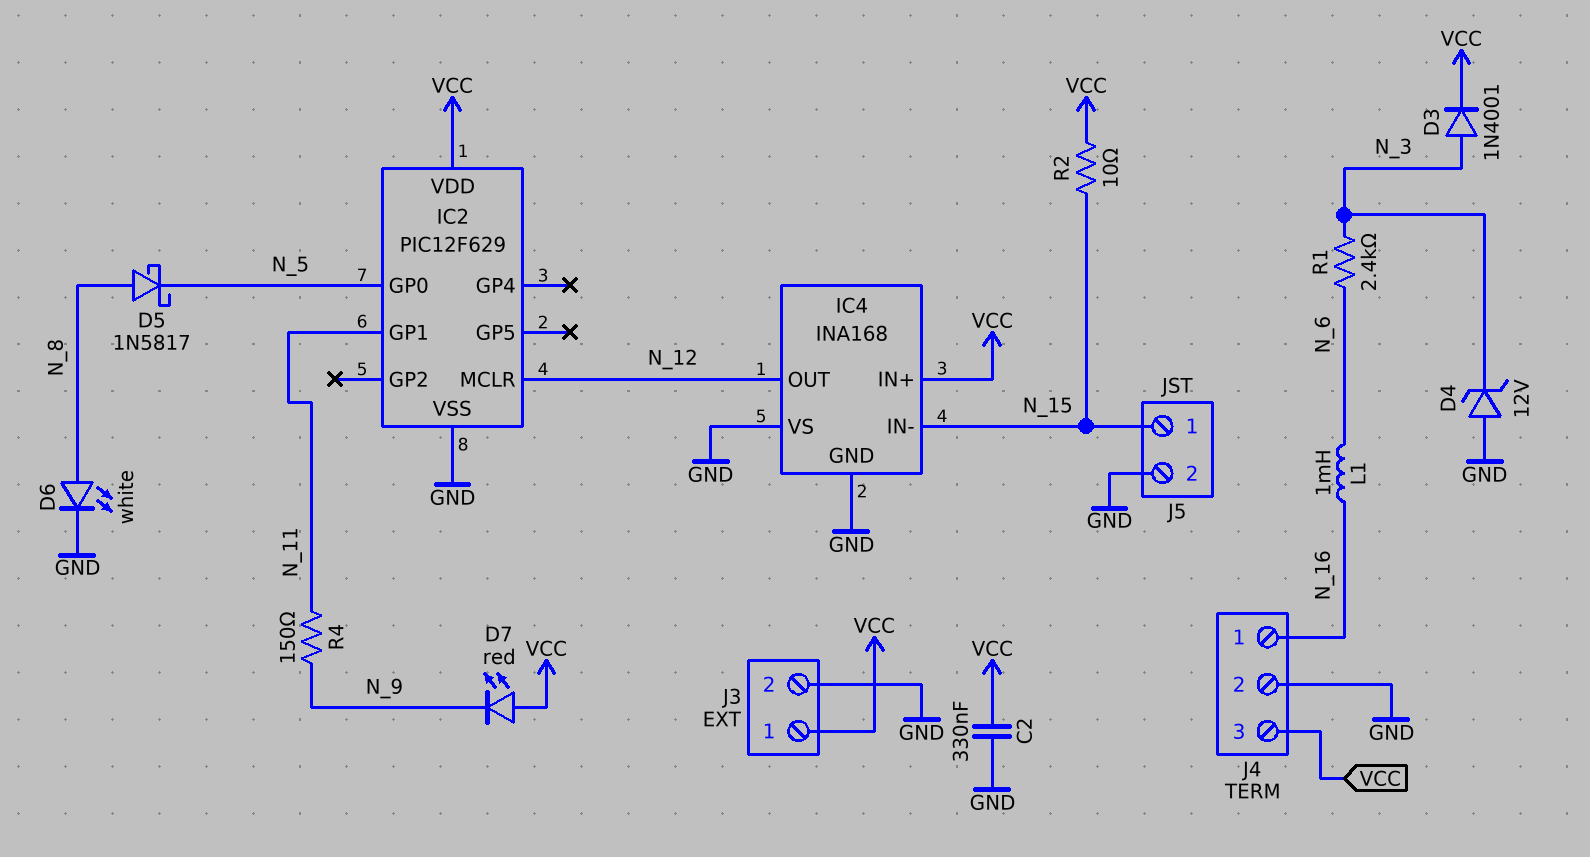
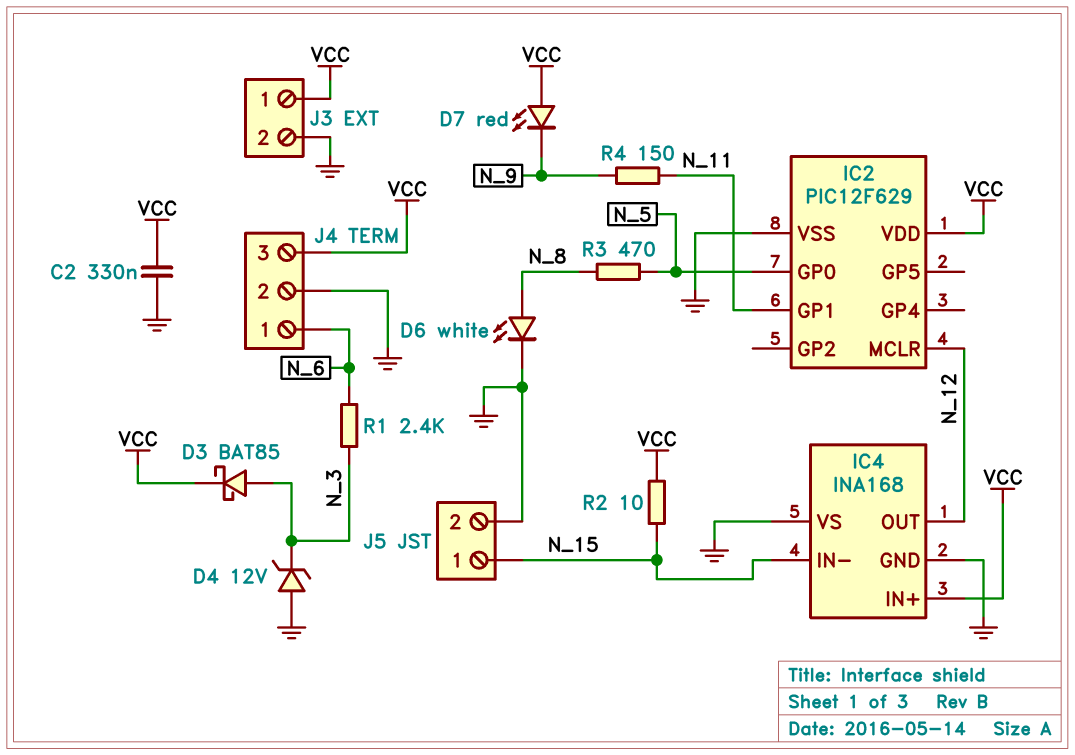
D3: diode 1N4001 (A N_3, K VCC) -> schottky BAT85 (A N_3, K VCC)
D5: schottky 1N5817 (A N_8, K N_5) -> none
J4 pin 1: N_16 -> N_6
L1: 1mH (N_6, N_16) -> none
R3: none -> 470 (N_5, N_8)

